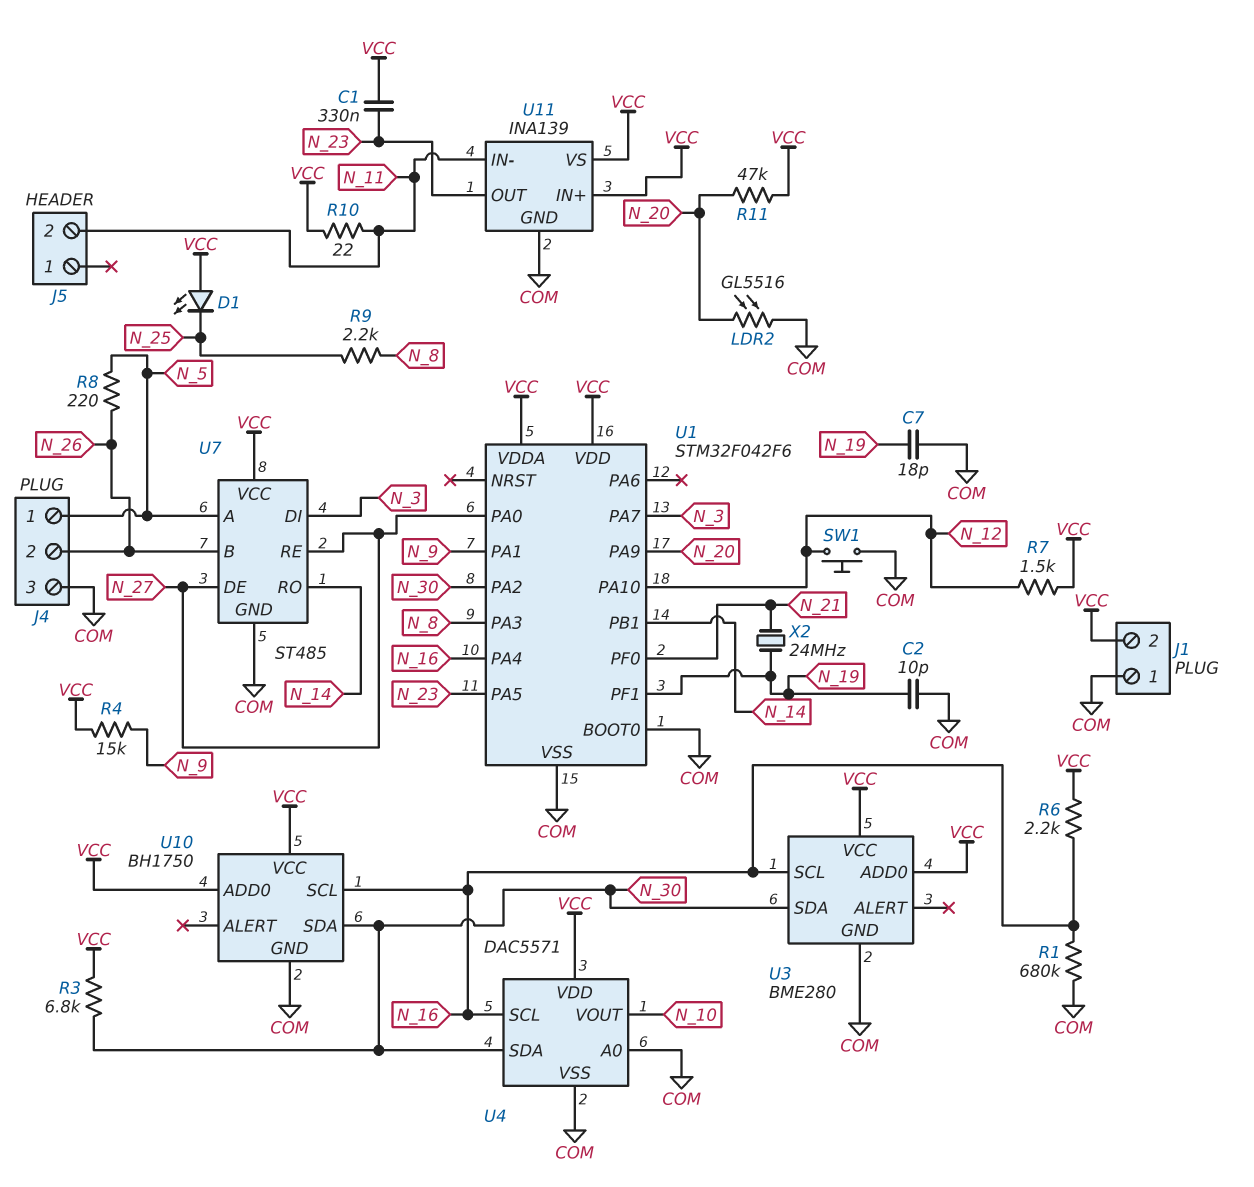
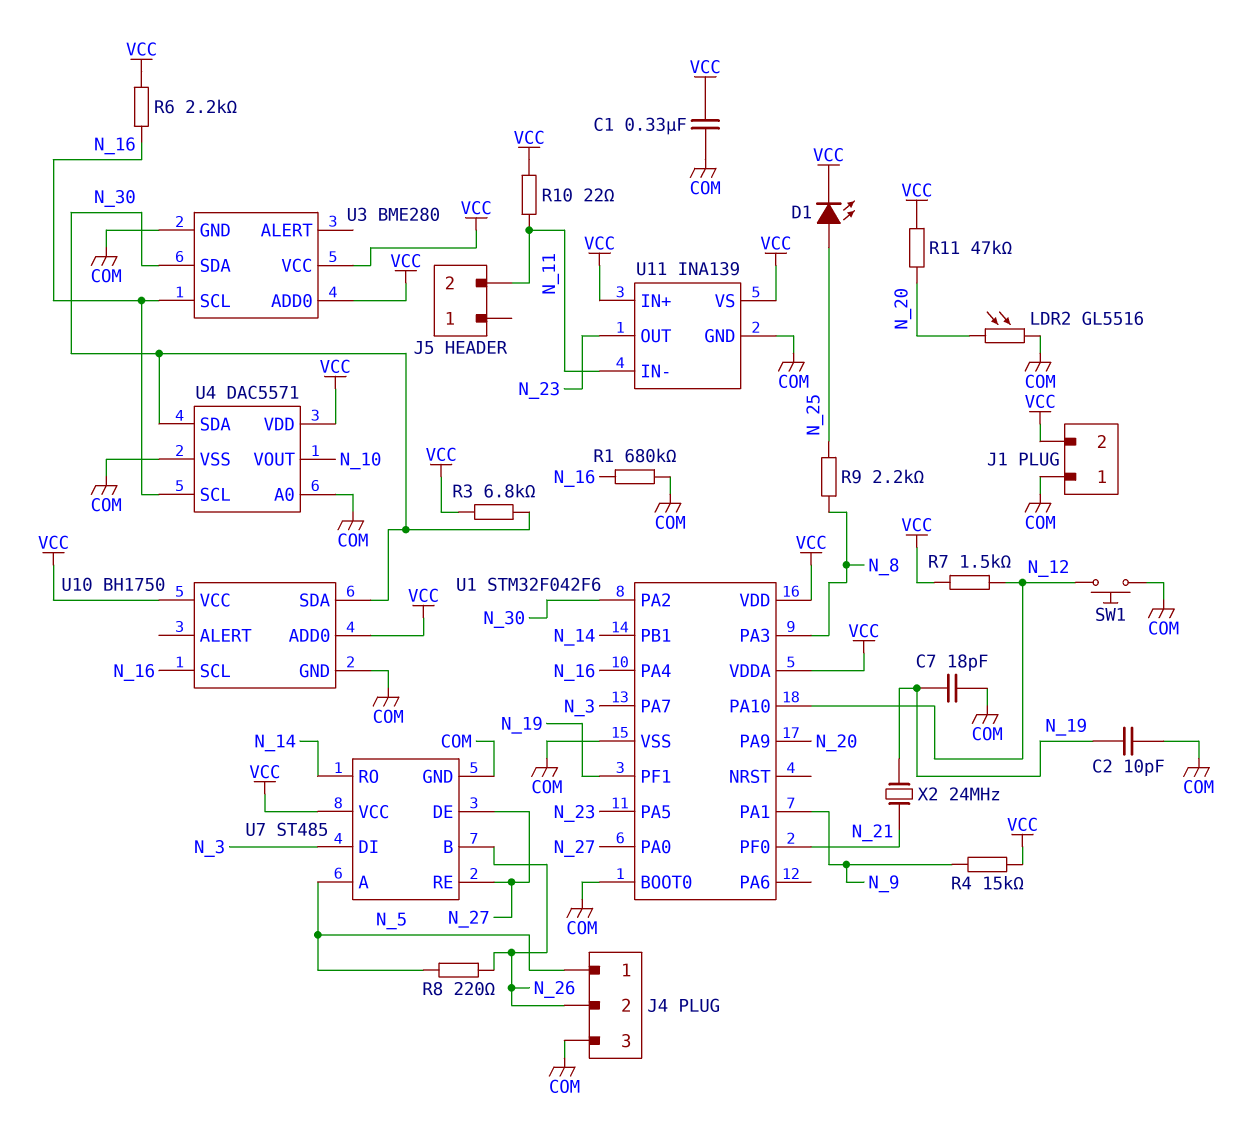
C1: 330nF (N_23, VCC) -> 330nF (COM, VCC)
D1: LED (A VCC, K N_25) -> LED (A N_25, K VCC)

